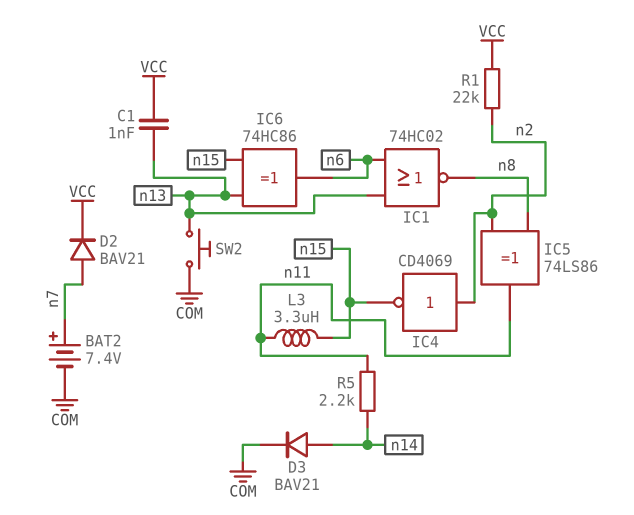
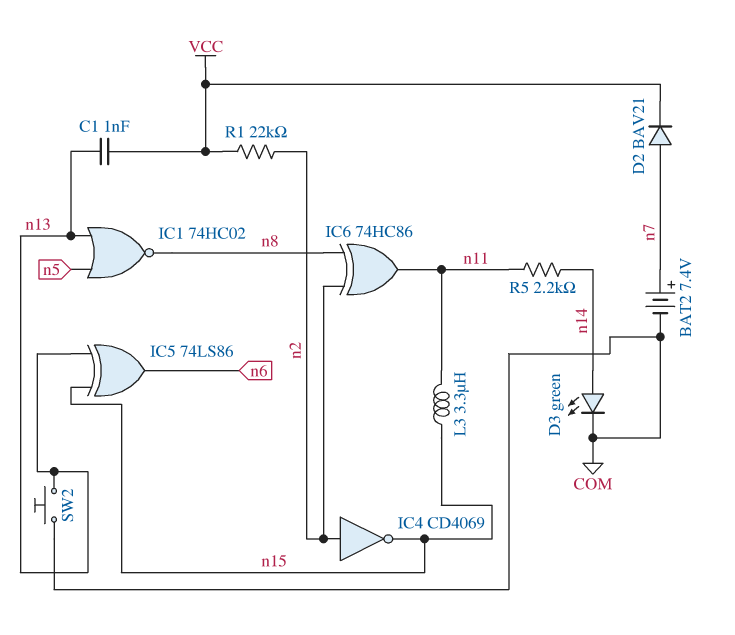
D3: diode BAV21 (A n14, K COM) -> LED green (A n14, K COM)
IC1: NOR 74HC02 (in n6, in n13, out n8) -> NOR 74HC02 (in n5, in n13, out n8)
IC5: XOR 74LS86 (in n2, in n8, out n11) -> XOR 74LS86 (in n13, in n15, out n6)
IC6: XOR 74HC86 (in n13, in n15, out n6) -> XOR 74HC86 (in n2, in n8, out n11)

